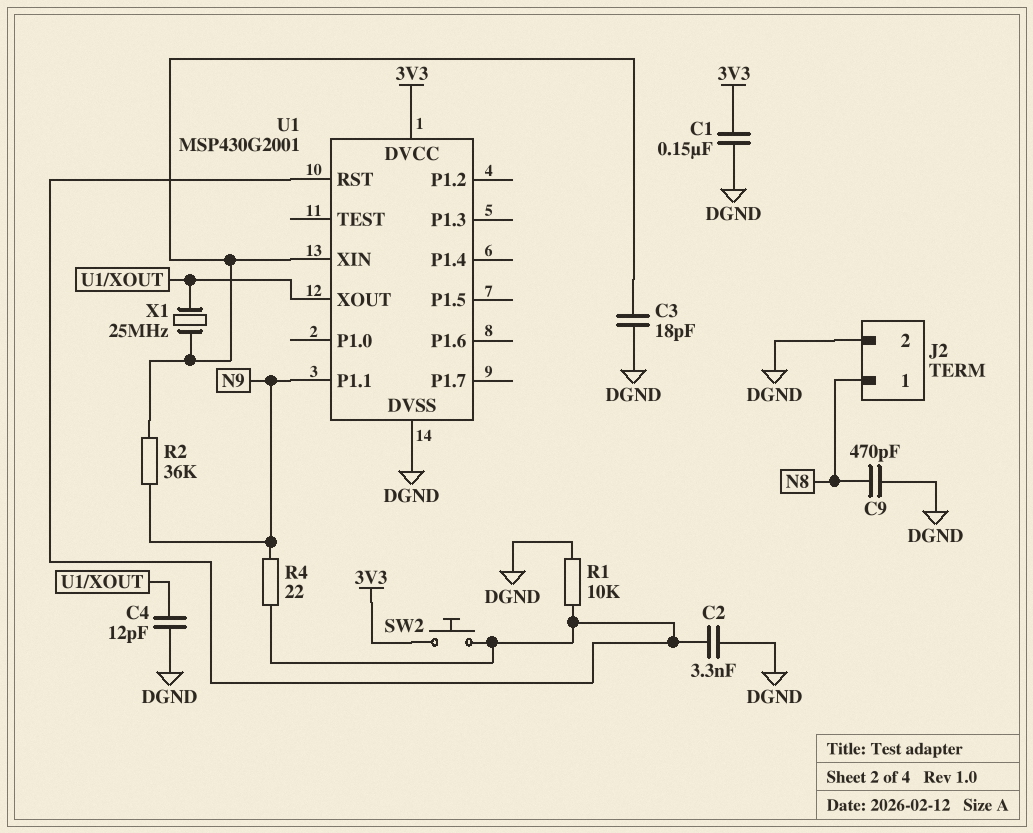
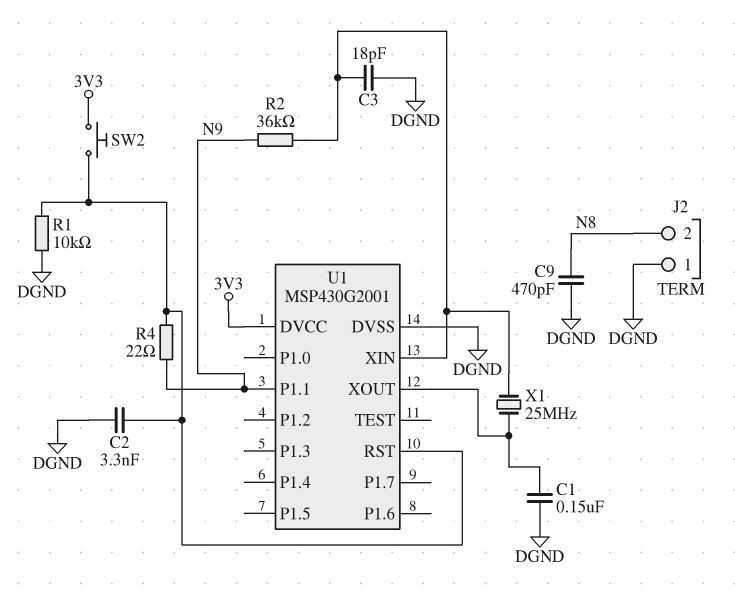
C1: 150nF (3V3, DGND) -> 150nF (DGND, U1/XOUT)
C4: 12pF (DGND, U1/XOUT) -> none
J2 pin 1: N8 -> DGND
J2 pin 2: DGND -> N8

